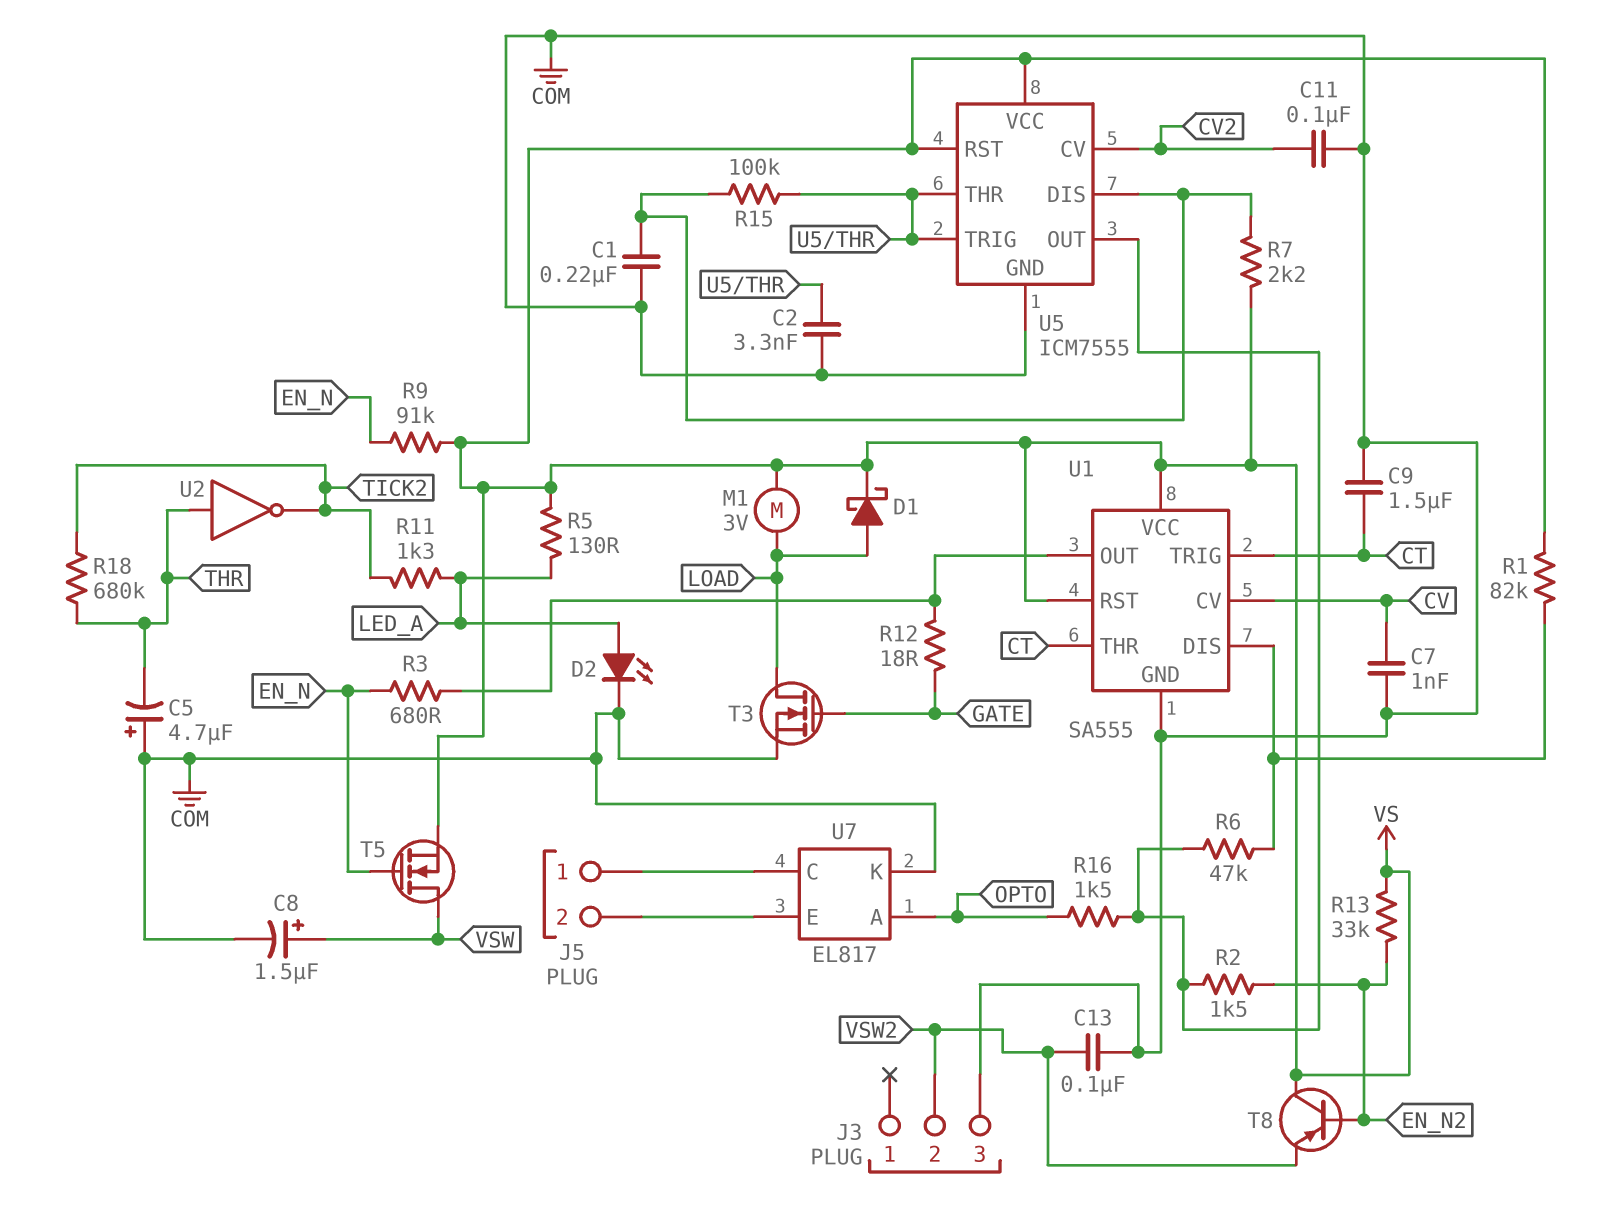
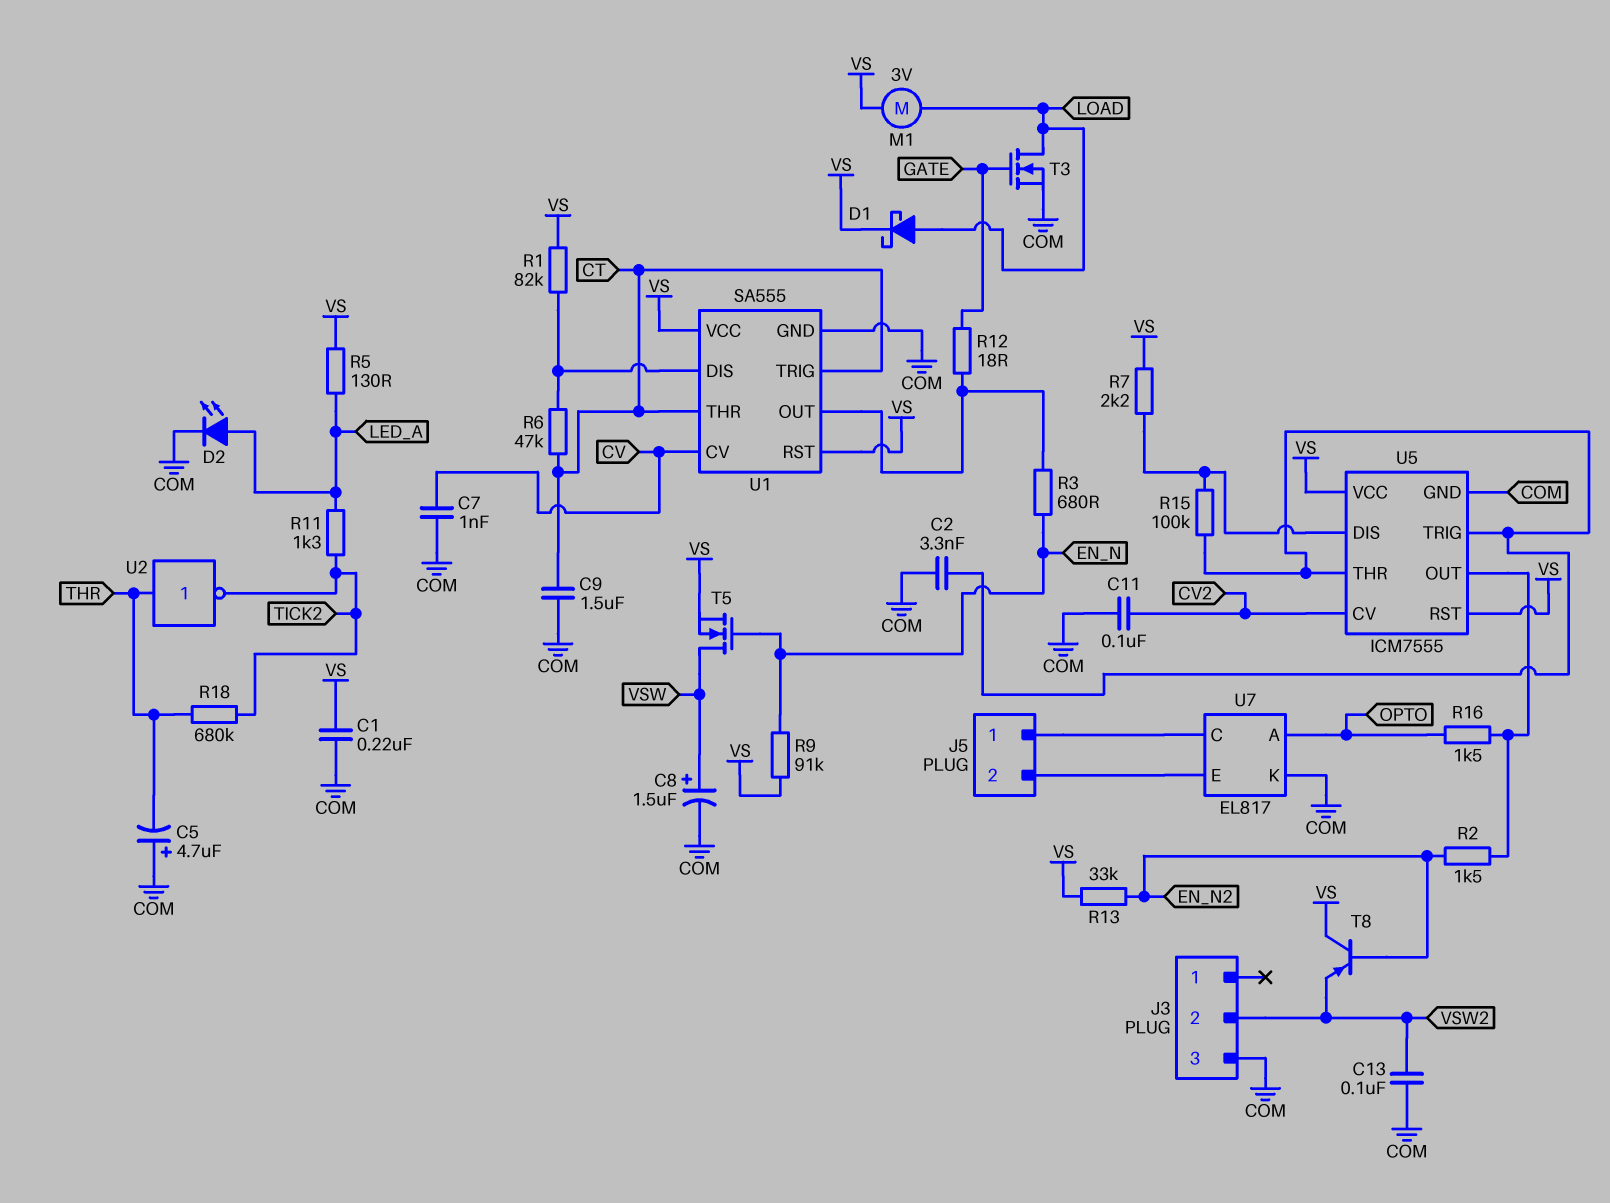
C1: 220nF (COM, U5/DIS) -> 220nF (COM, VS)
R6: 47k (U1/DIS, U5/OUT) -> 47k (CT, U1/DIS)

